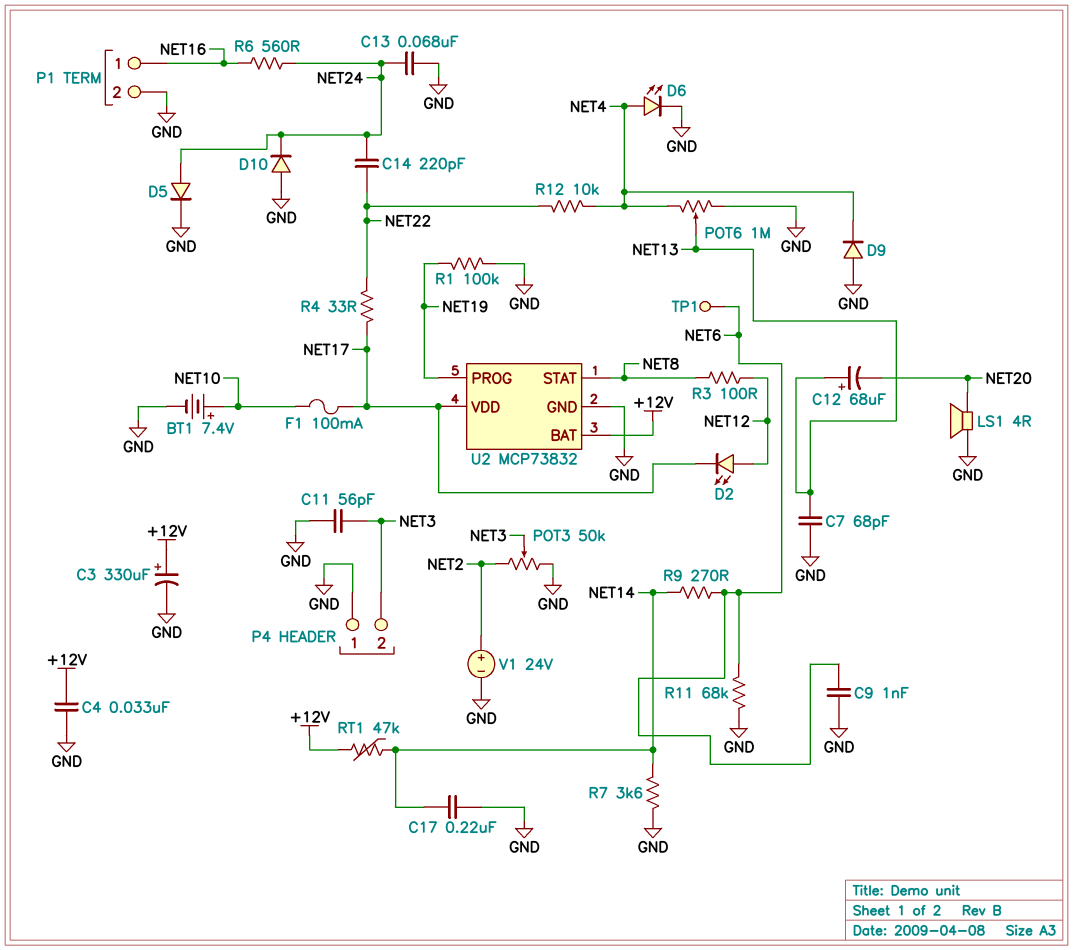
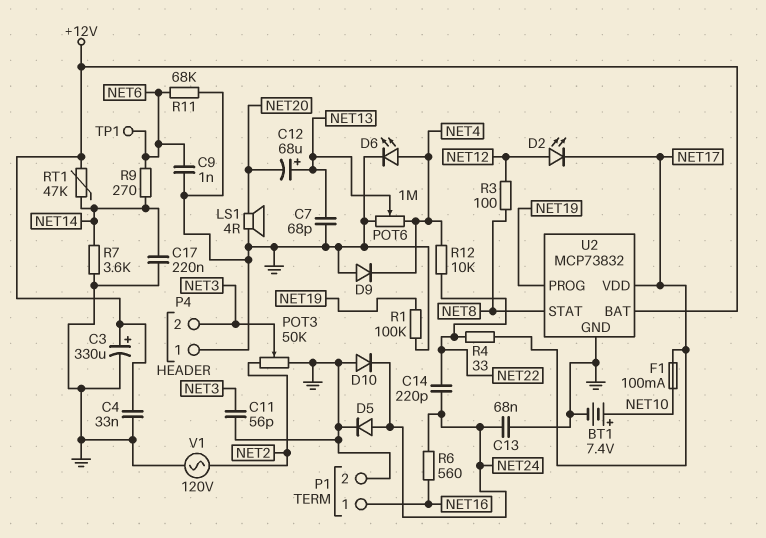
V1: 24V (plus NET2, minus GND) -> AC 120V (GND, NET2)

